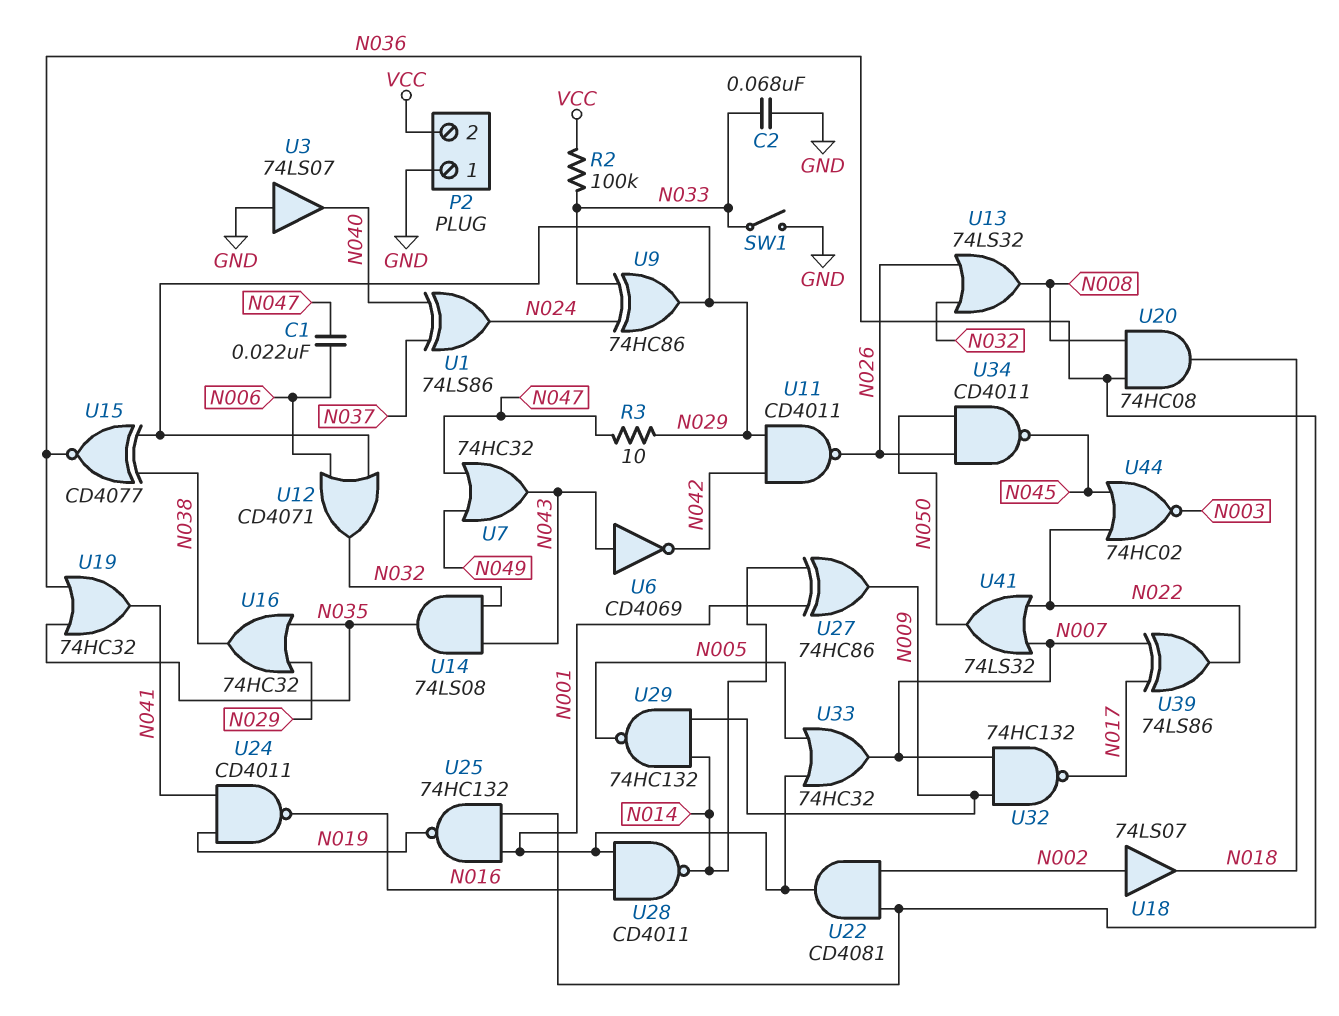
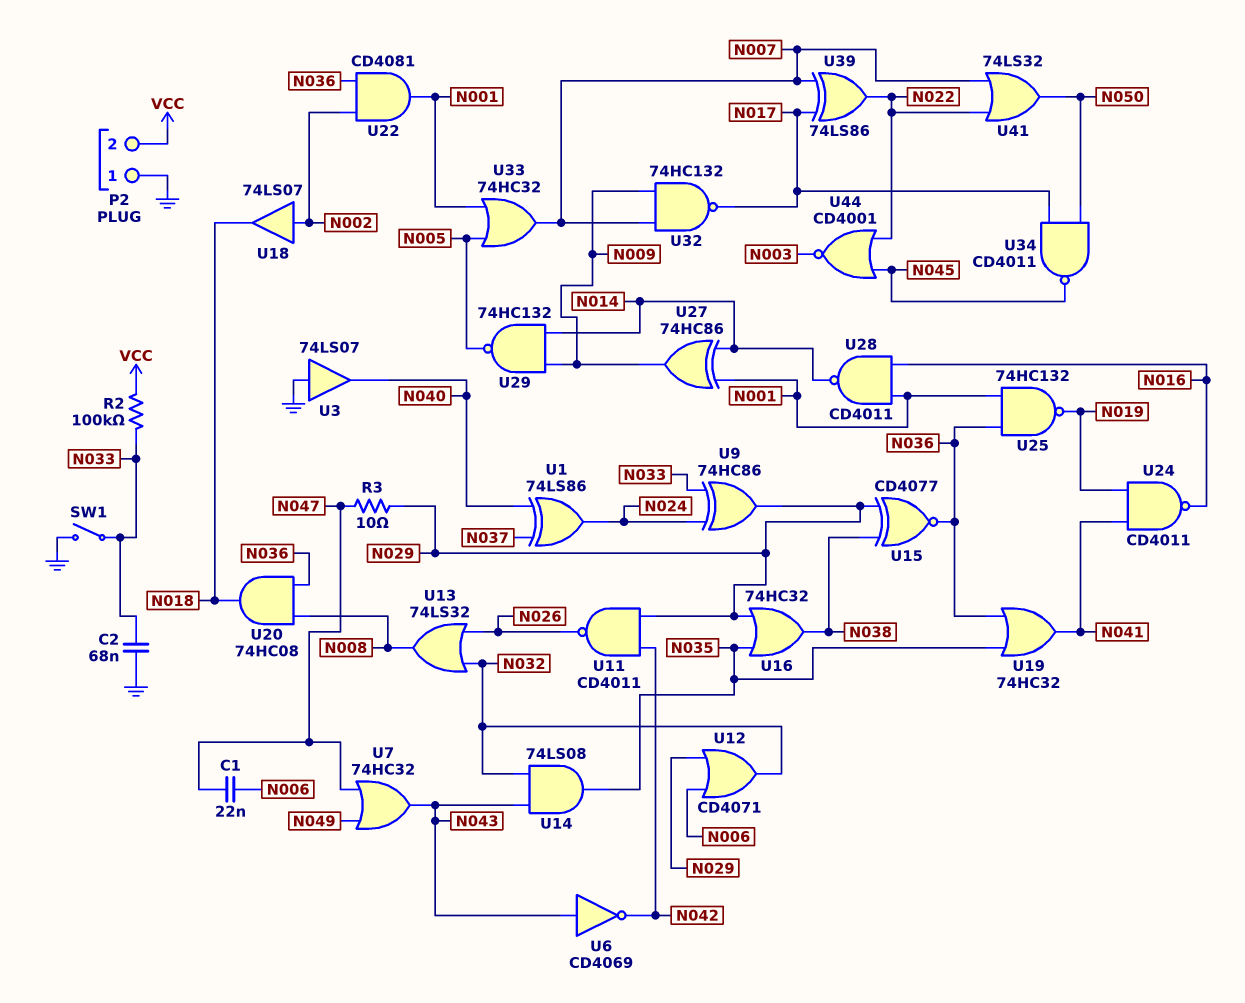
U34: NAND CD4011 (in N026, in N050, out N045) -> NAND CD4011 (in N017, in N050, out N045)
U44: NOR 74HC02 (in N022, in N045, out N003) -> NOR CD4001 (in N022, in N045, out N003)

